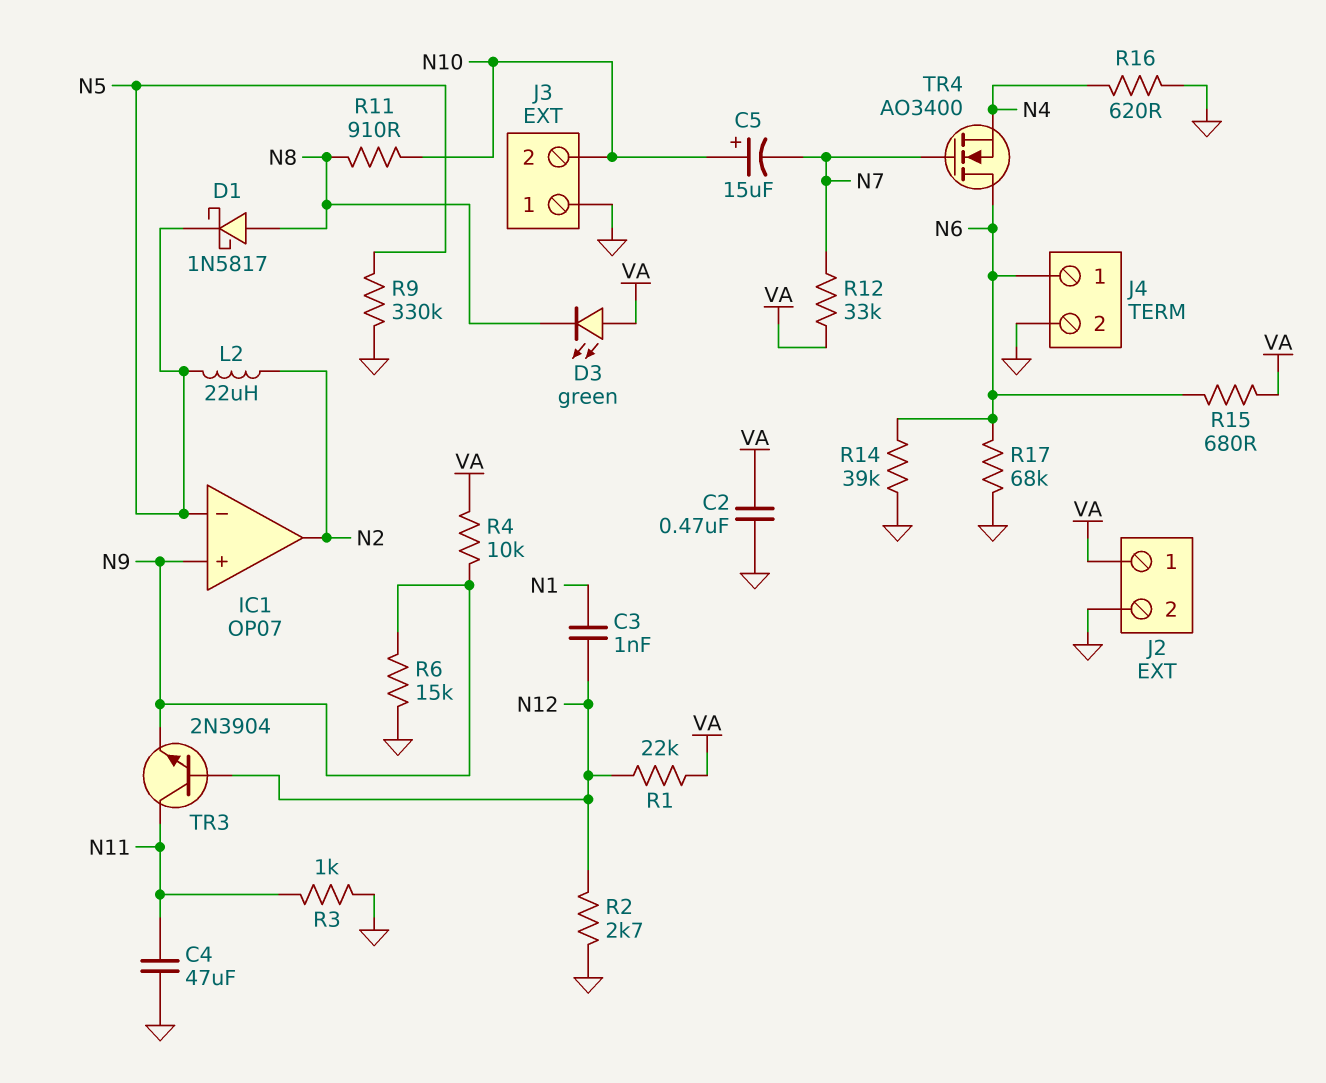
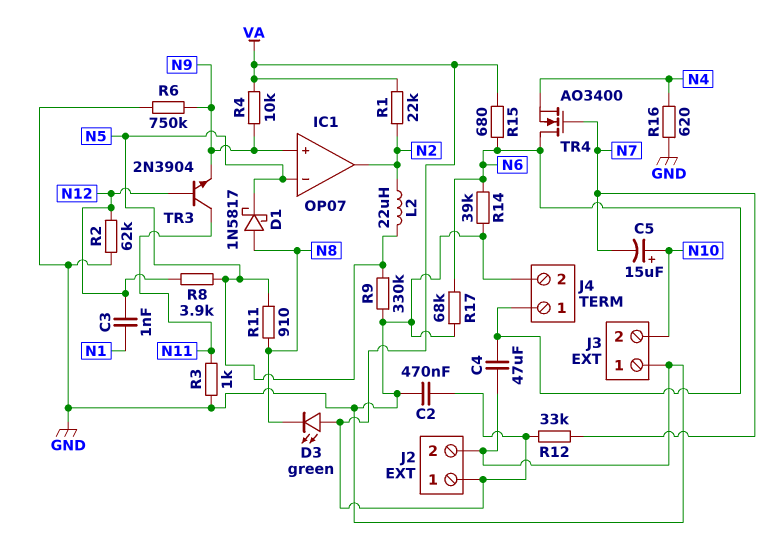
C4: 47uF (GND, N11) -> 47uF (GND, N6)
R1: 22k (N12, VA) -> 22k (N2, VA)
R2: 2.7k (GND, N12) -> 62k (GND, N12)
R6: 15k (GND, N9) -> 750k (GND, N9)
R8: none -> 3.9k (N5, N12)
R11: 910 (N8, N10) -> 910 (N5, N8)

